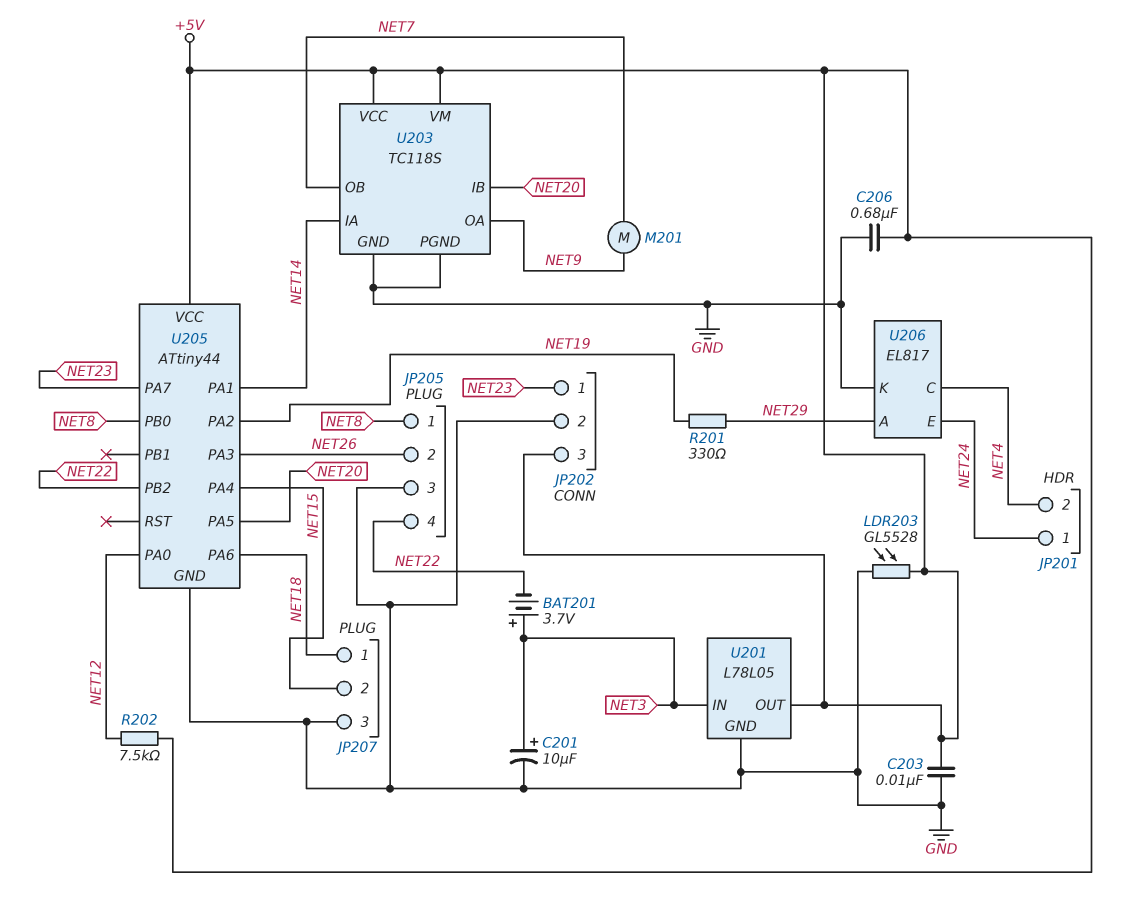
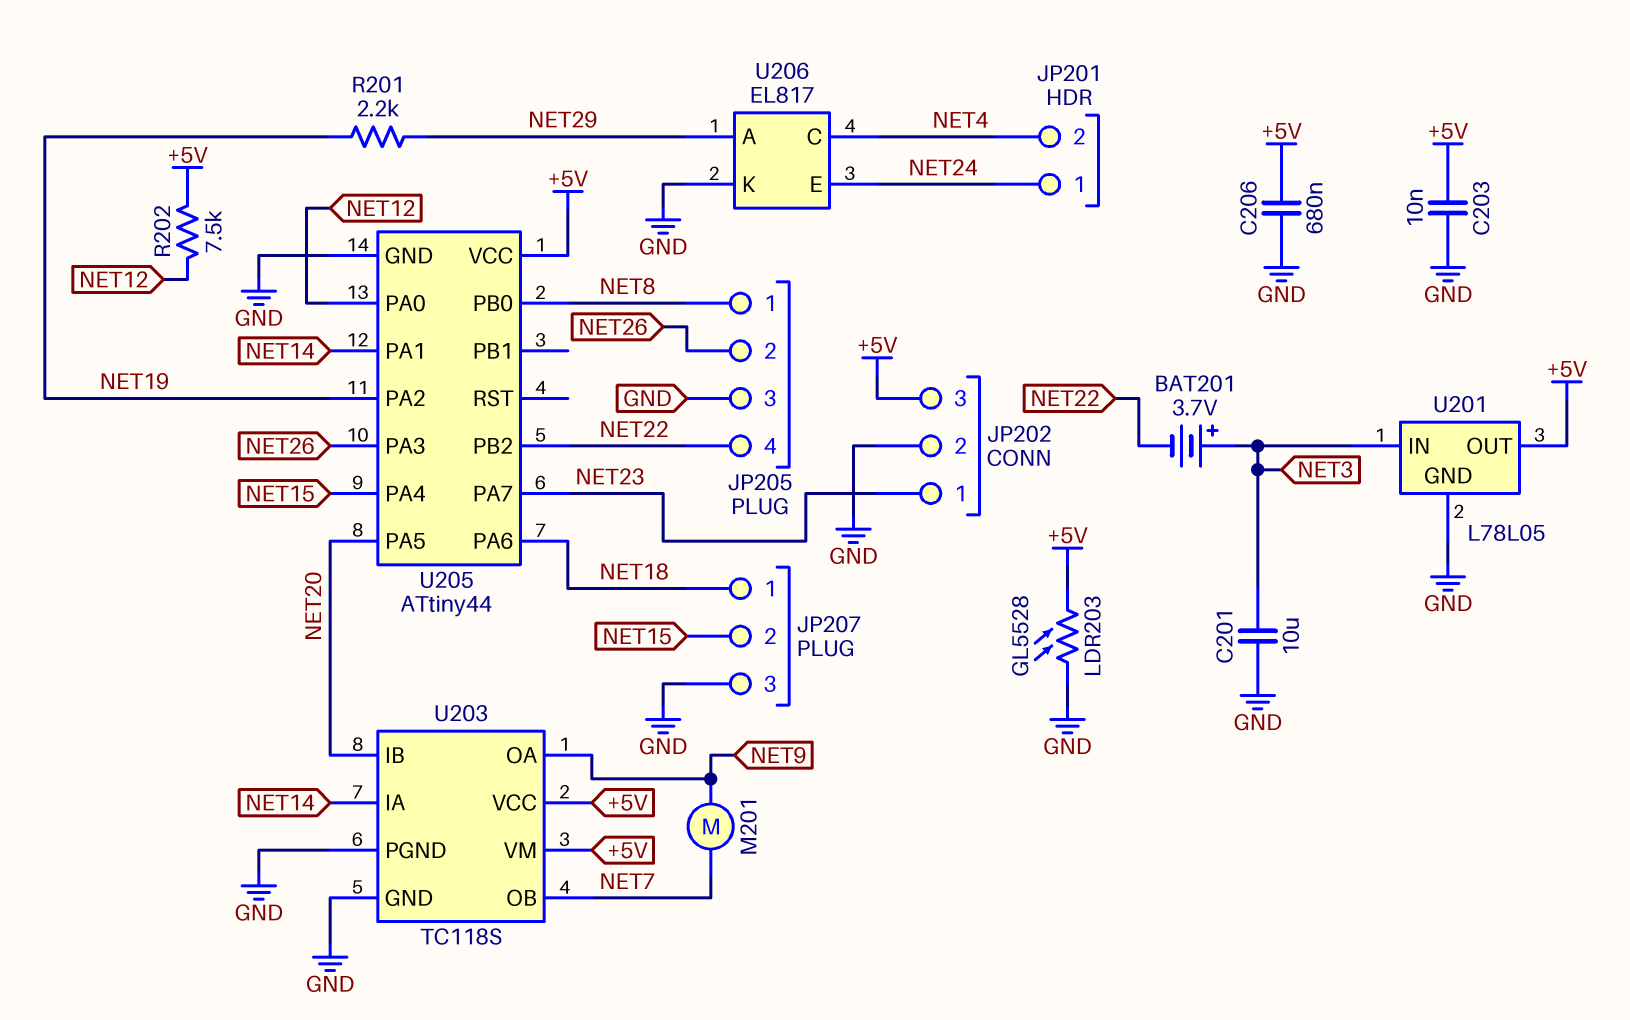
C201: 10uF (plus NET3, minus GND) -> 10uF (GND, NET3)
R201: 330 (NET19, NET29) -> 2.2k (NET19, NET29)

